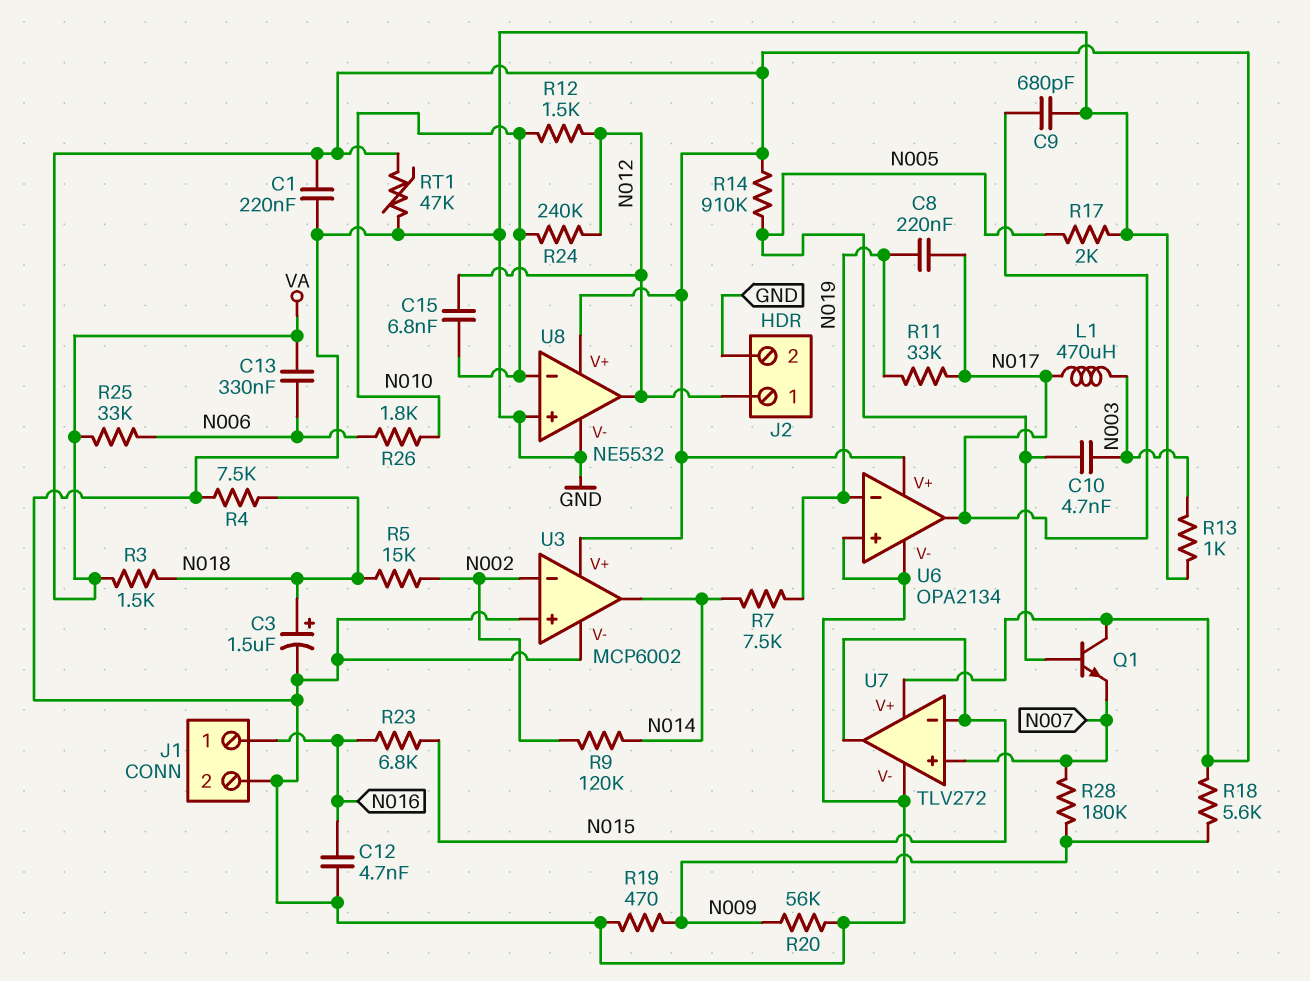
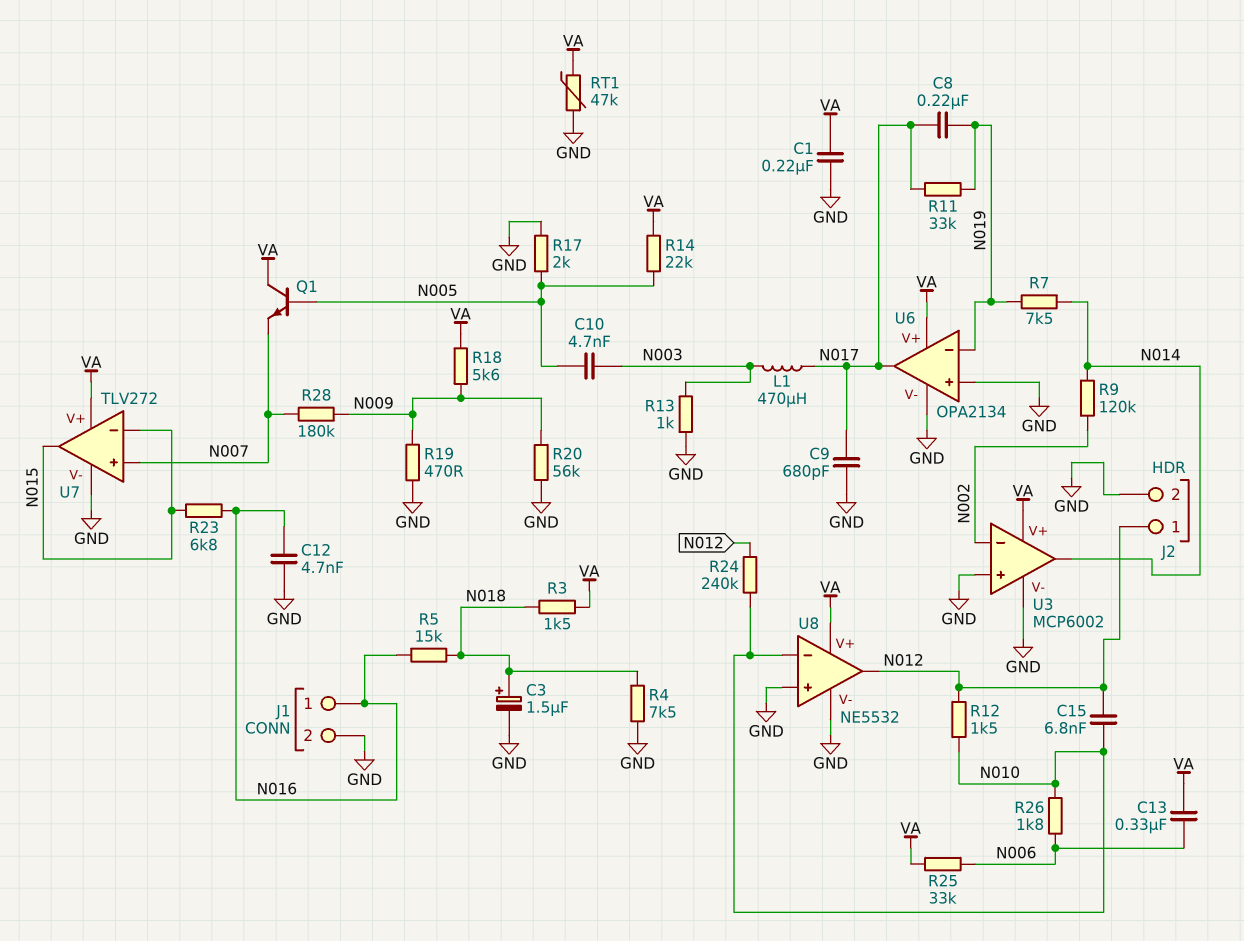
R5: 15k (N002, N018) -> 15k (N016, N018)
R14: 910k (N005, VA) -> 22k (N005, VA)

